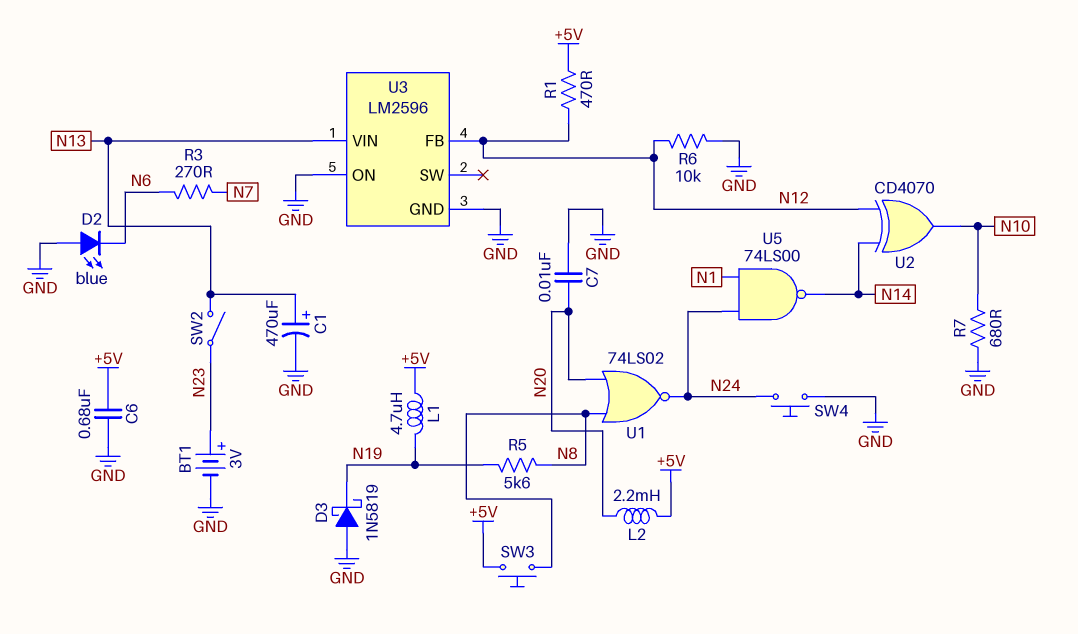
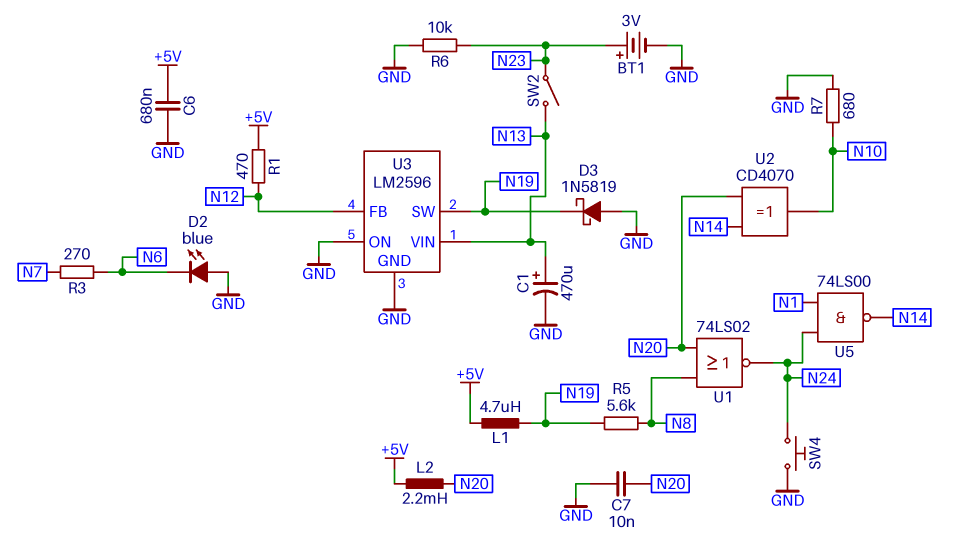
R6: 10k (GND, N12) -> 10k (GND, N23)
SW3: button (+5V, N8) -> none
U2: XOR CD4070 (in N12, in N14, out N10) -> XOR CD4070 (in N14, in N20, out N10)
U3 pin SW: none -> N19

